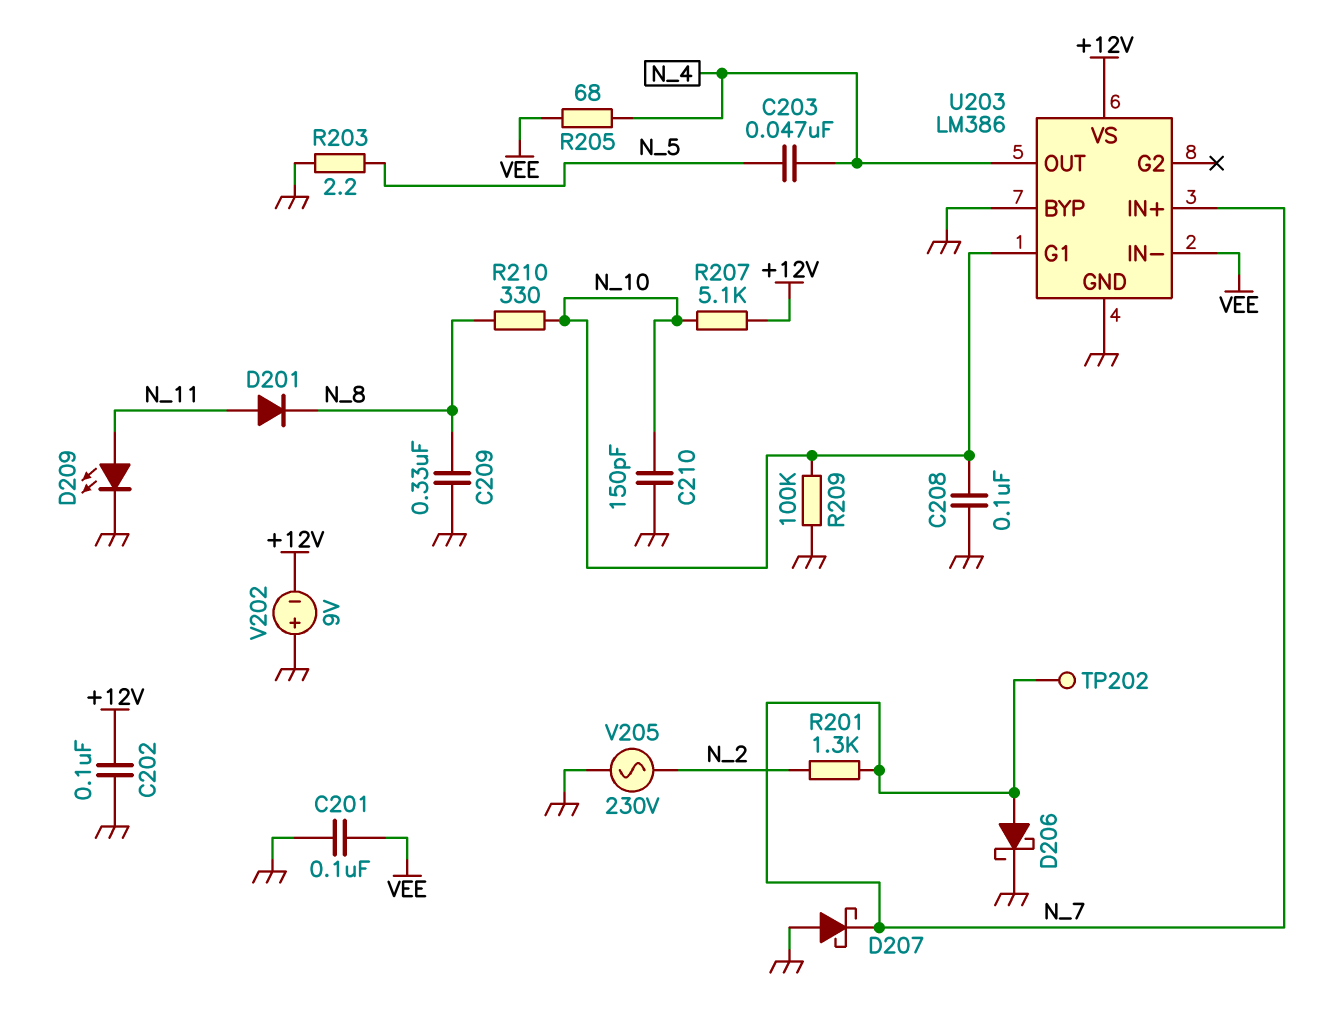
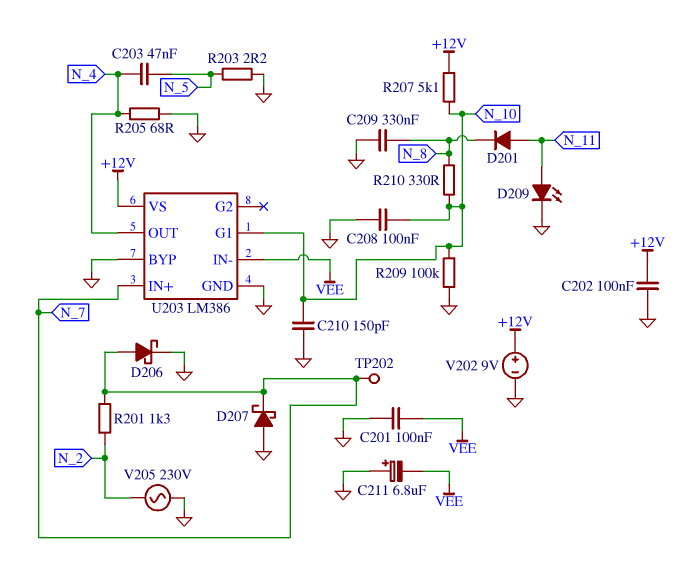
C211: none -> 6.8uF (plus GND, minus VEE)
R205: 68 (N_4, VEE) -> 68 (GND, N_4)
V202: 9V (plus GND, minus +12V) -> 9V (plus +12V, minus GND)

